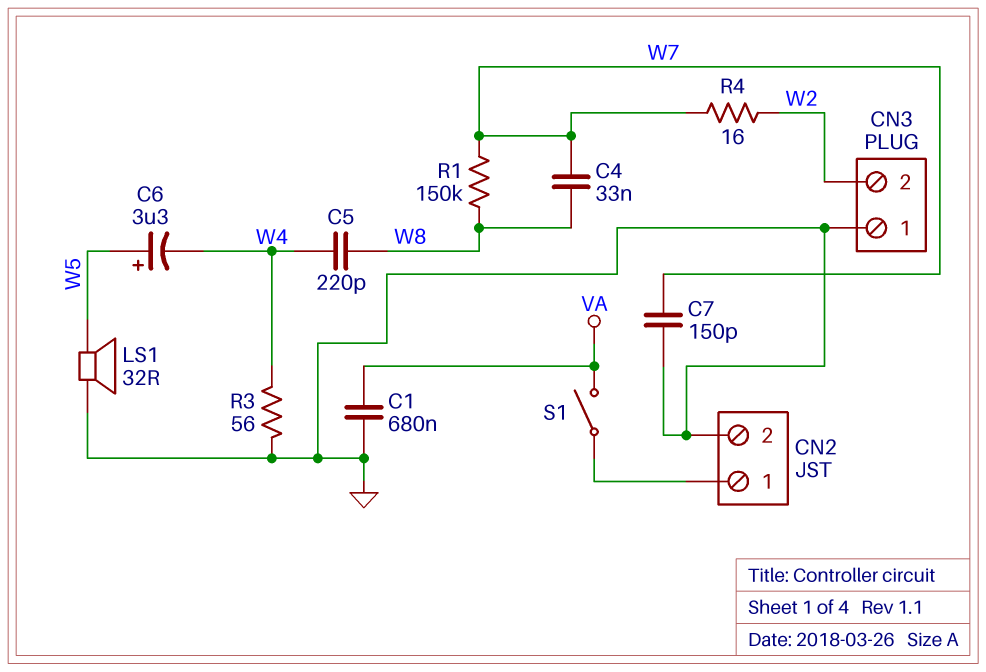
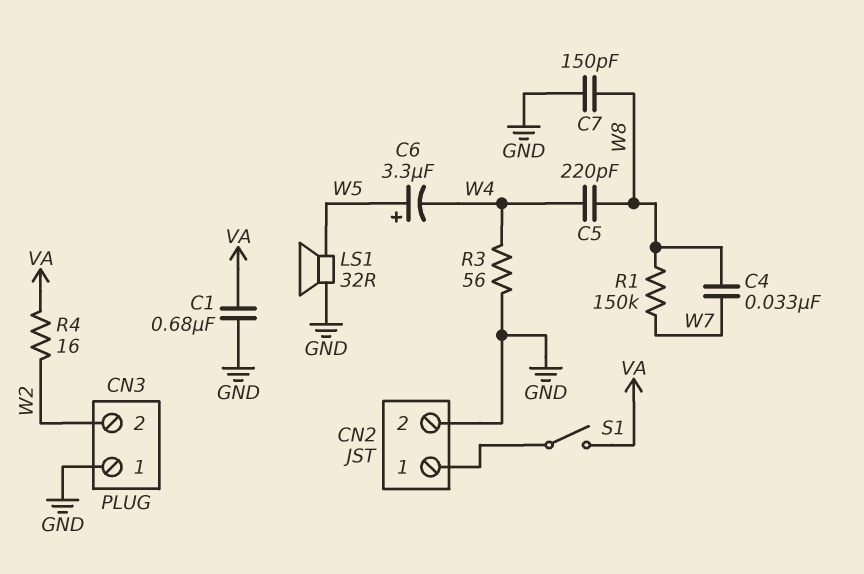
C7: 150pF (GND, W7) -> 150pF (GND, W8)
R4: 16 (W2, W7) -> 16 (VA, W2)

